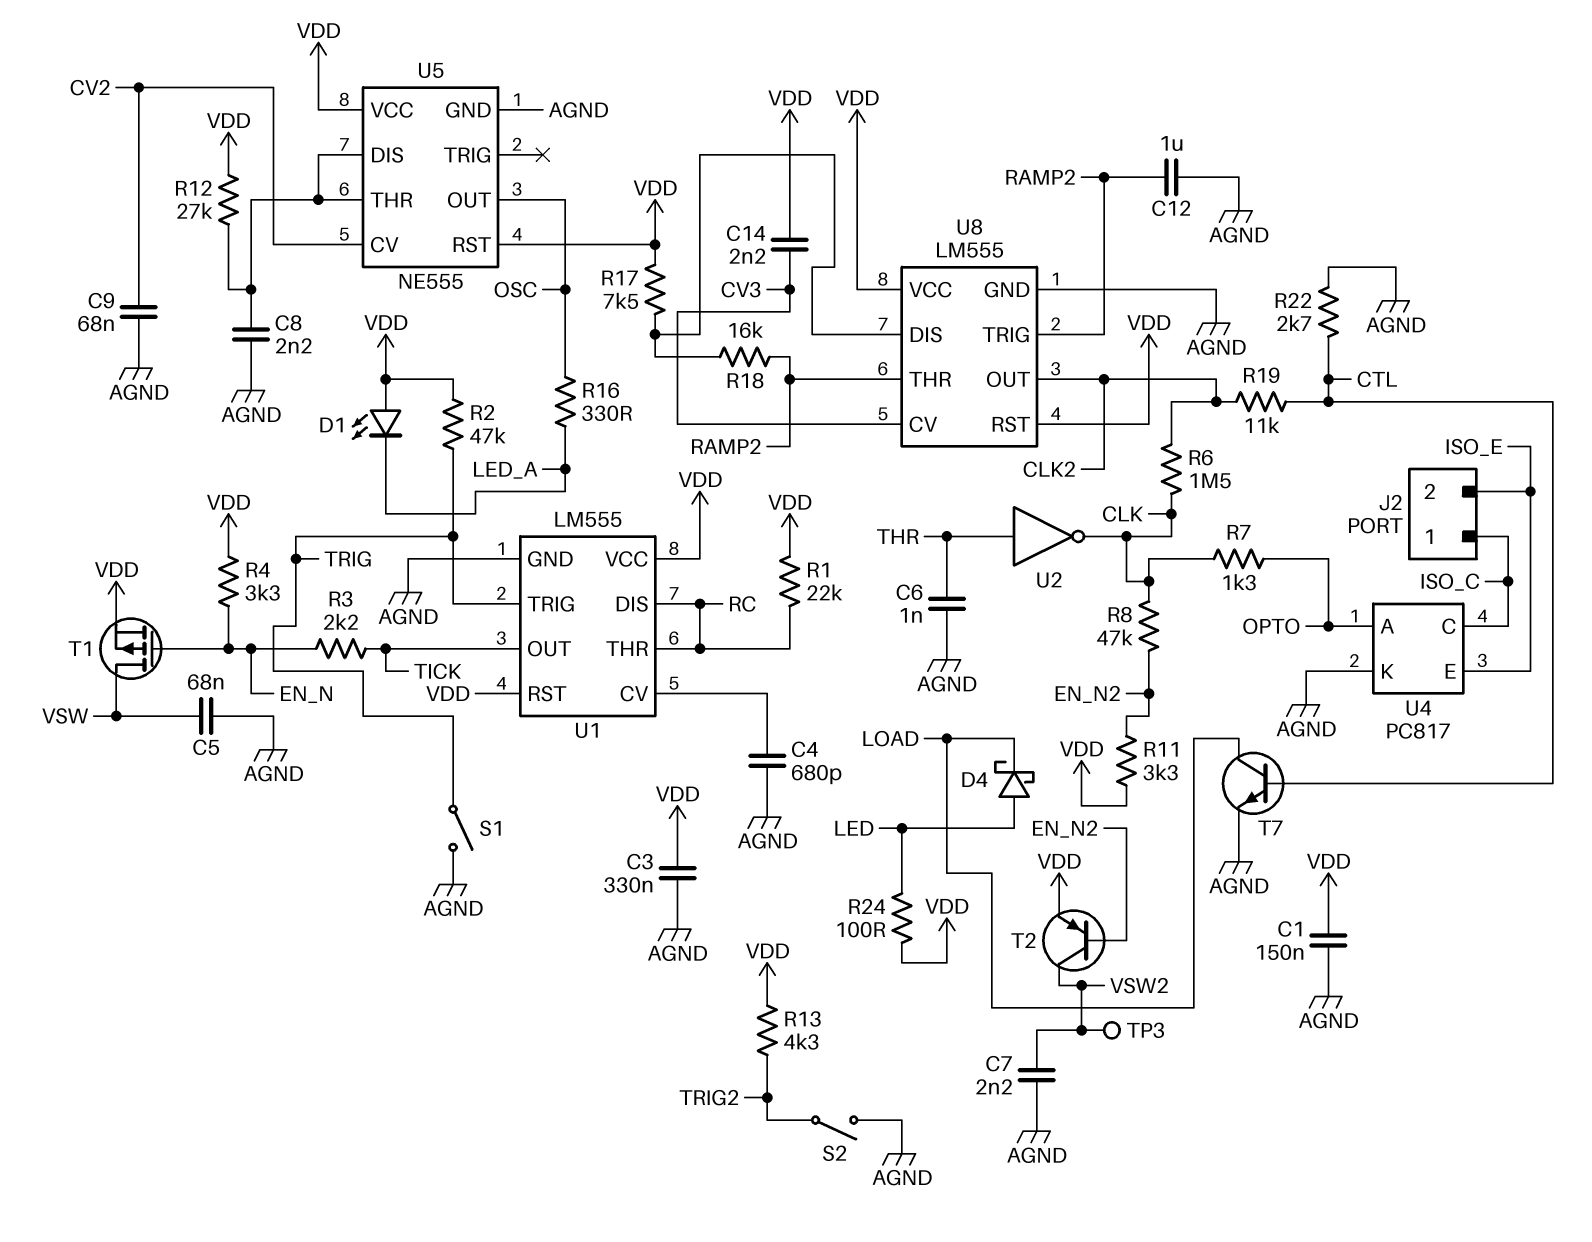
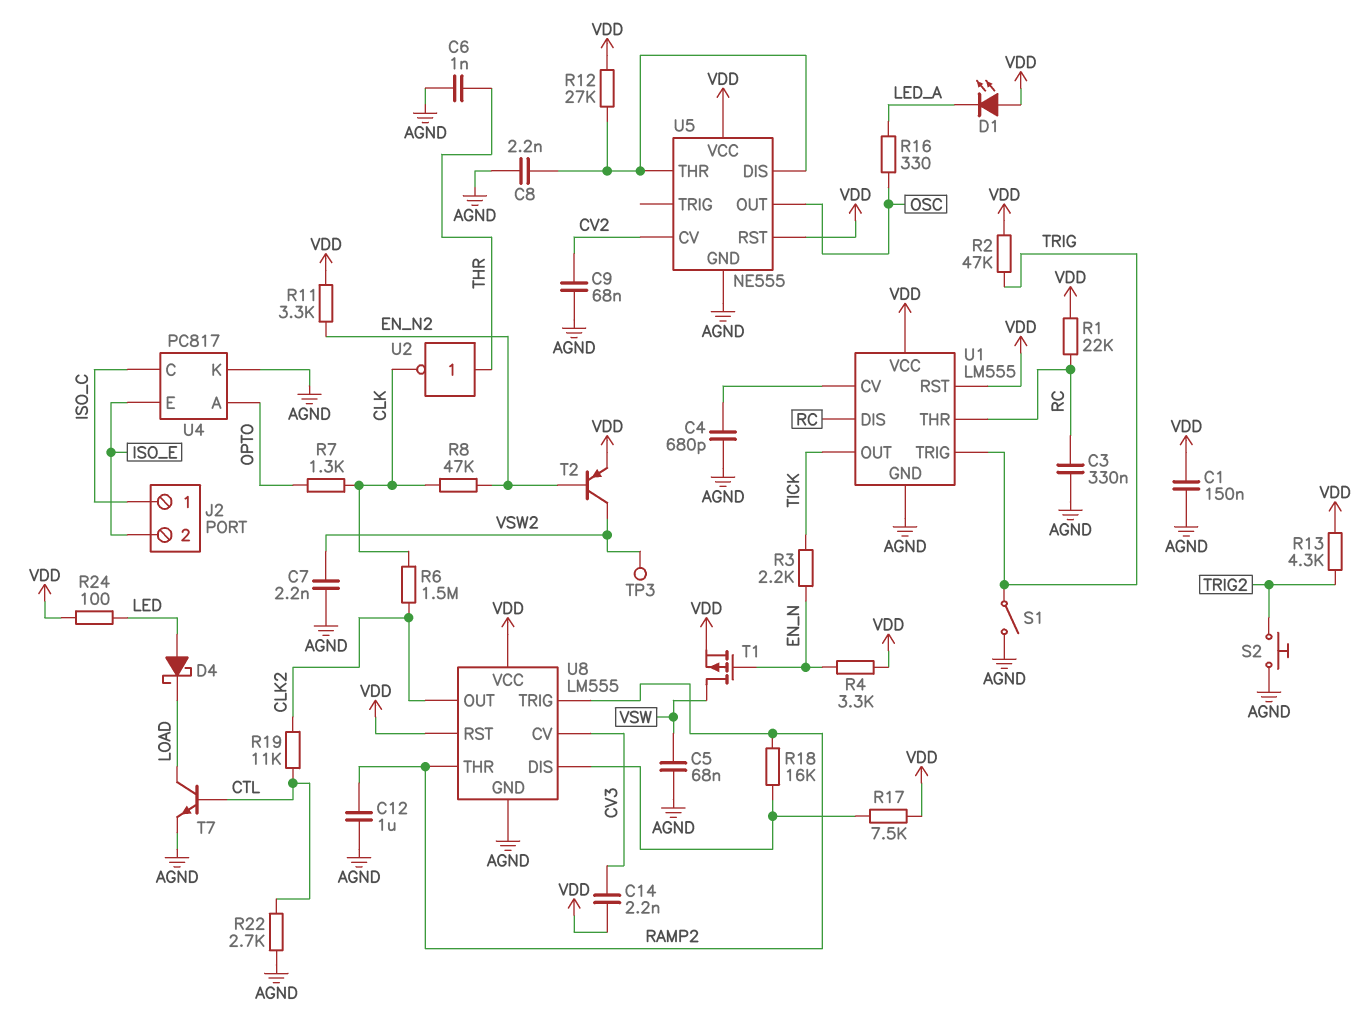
C3: 330nF (AGND, VDD) -> 330nF (AGND, RC)
S2: switch (AGND, TRIG2) -> button (AGND, TRIG2)

